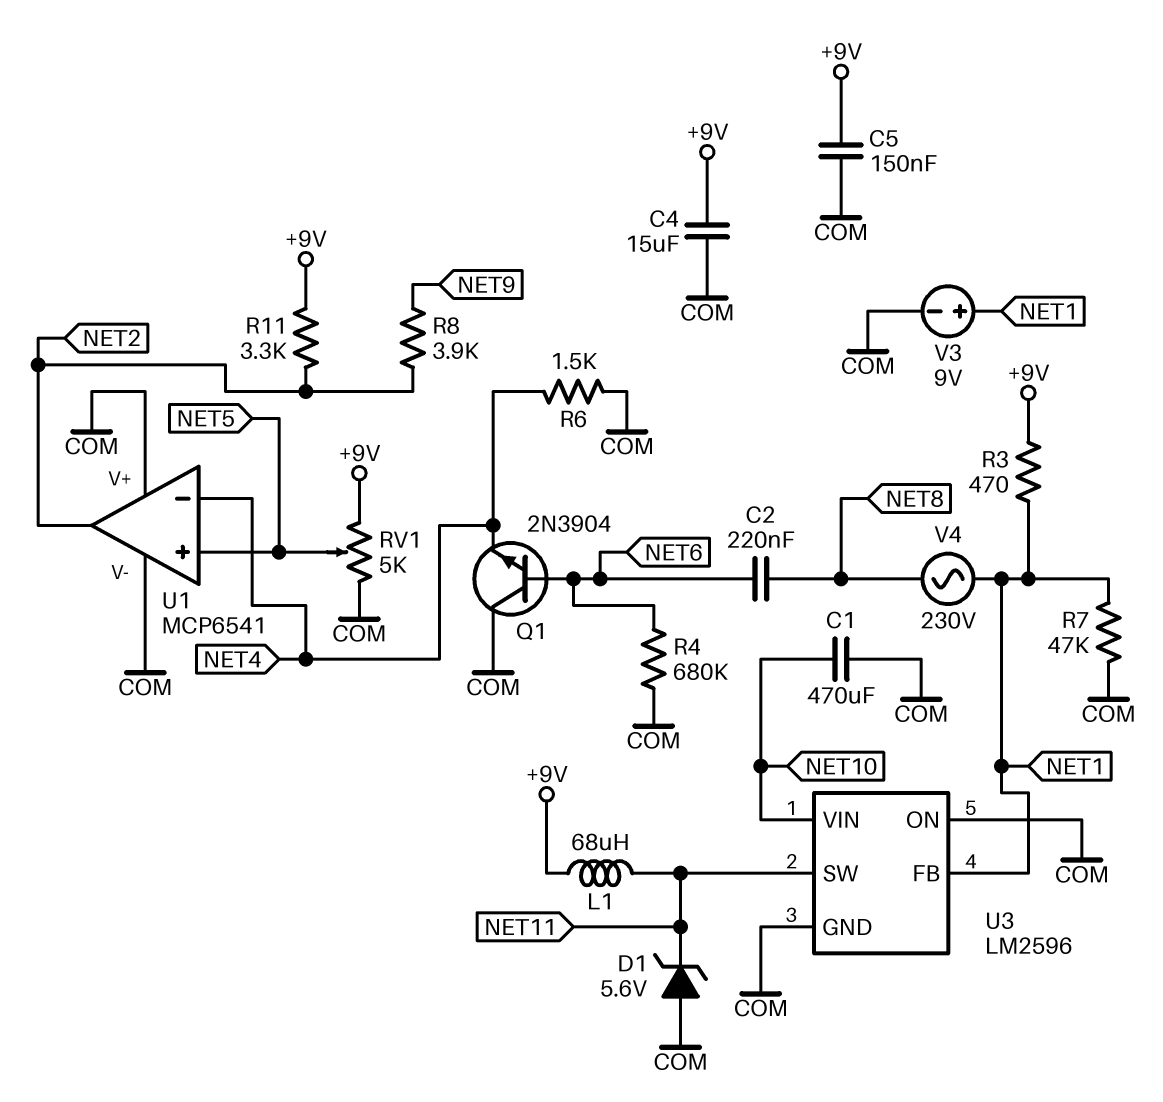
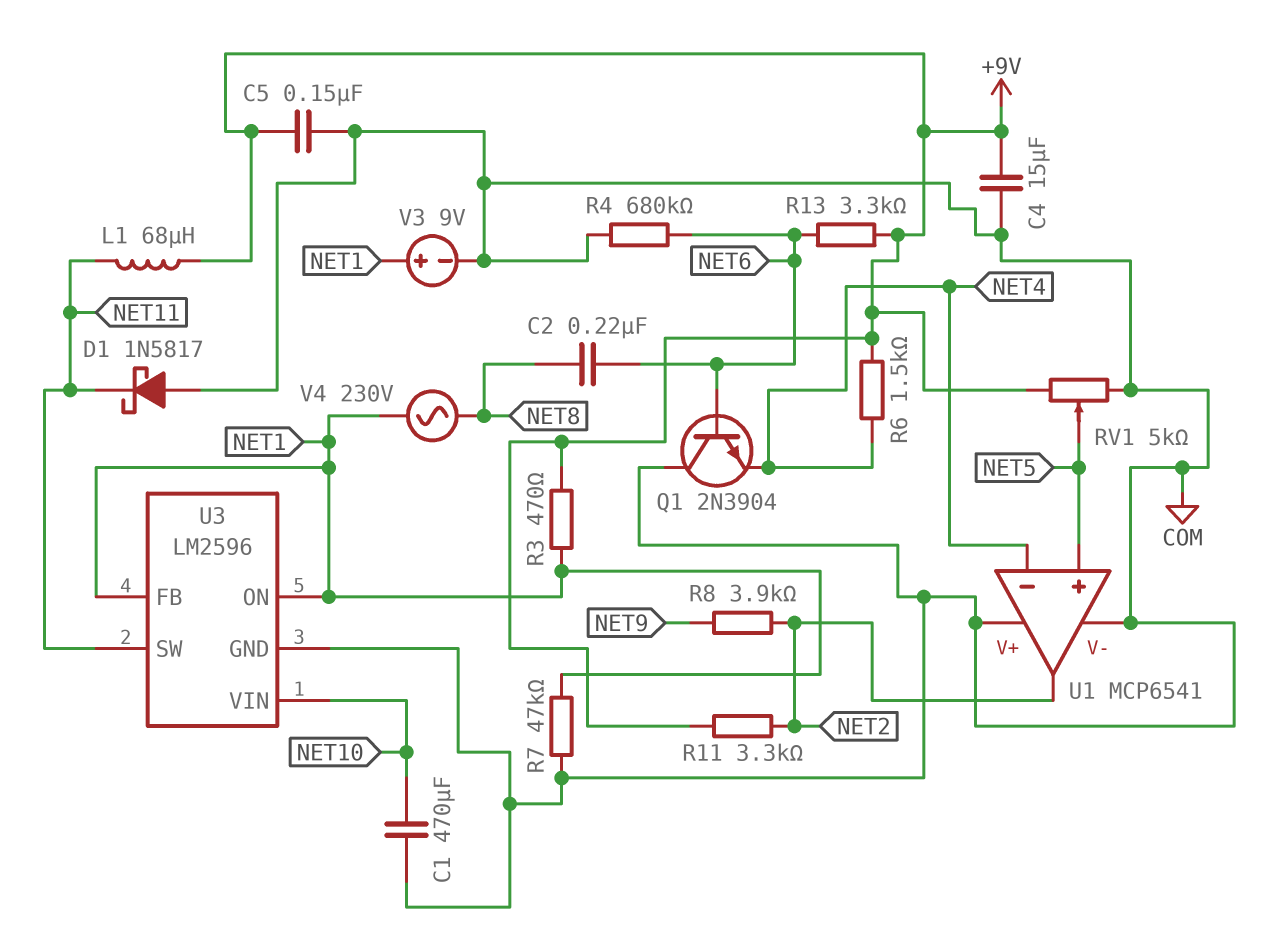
D1: zener 5.6V (A COM, K NET11) -> schottky 1N5817 (A COM, K NET11)
R6: 1.5k (COM, NET4) -> 1.5k (+9V, NET4)
R13: none -> 3.3k (+9V, NET6)
U3 pin ON: COM -> NET1

